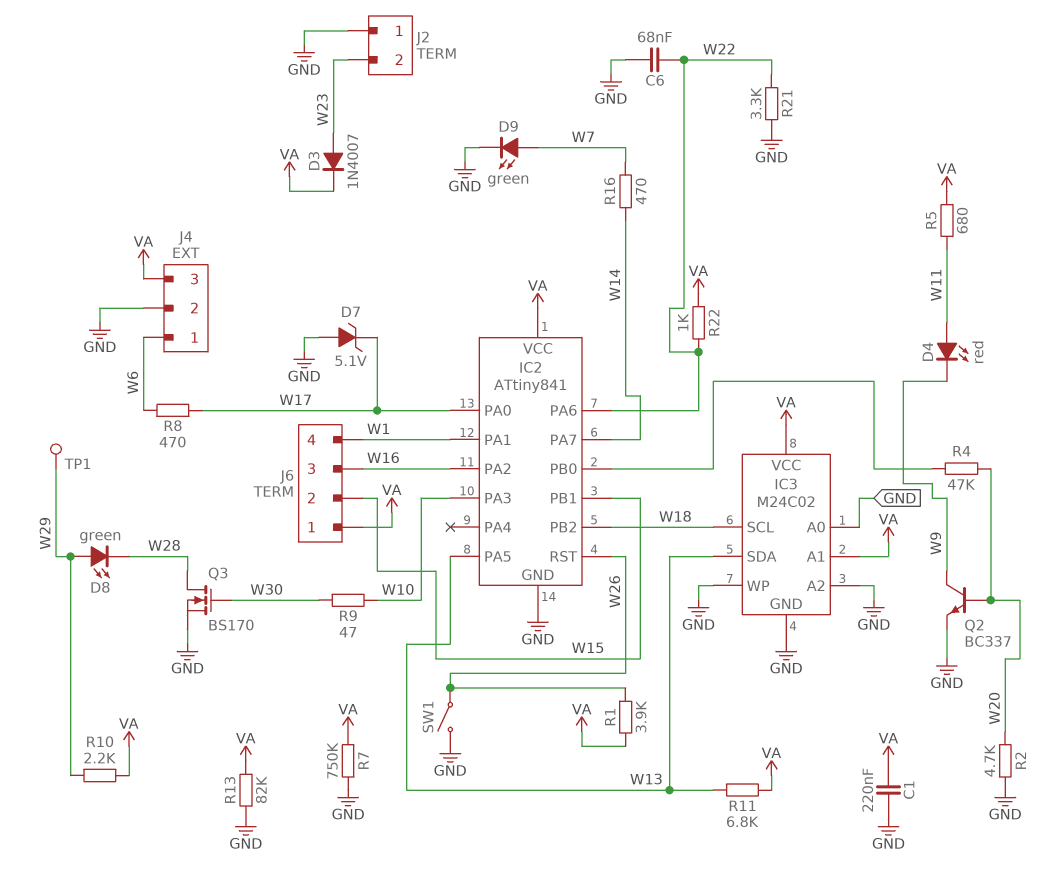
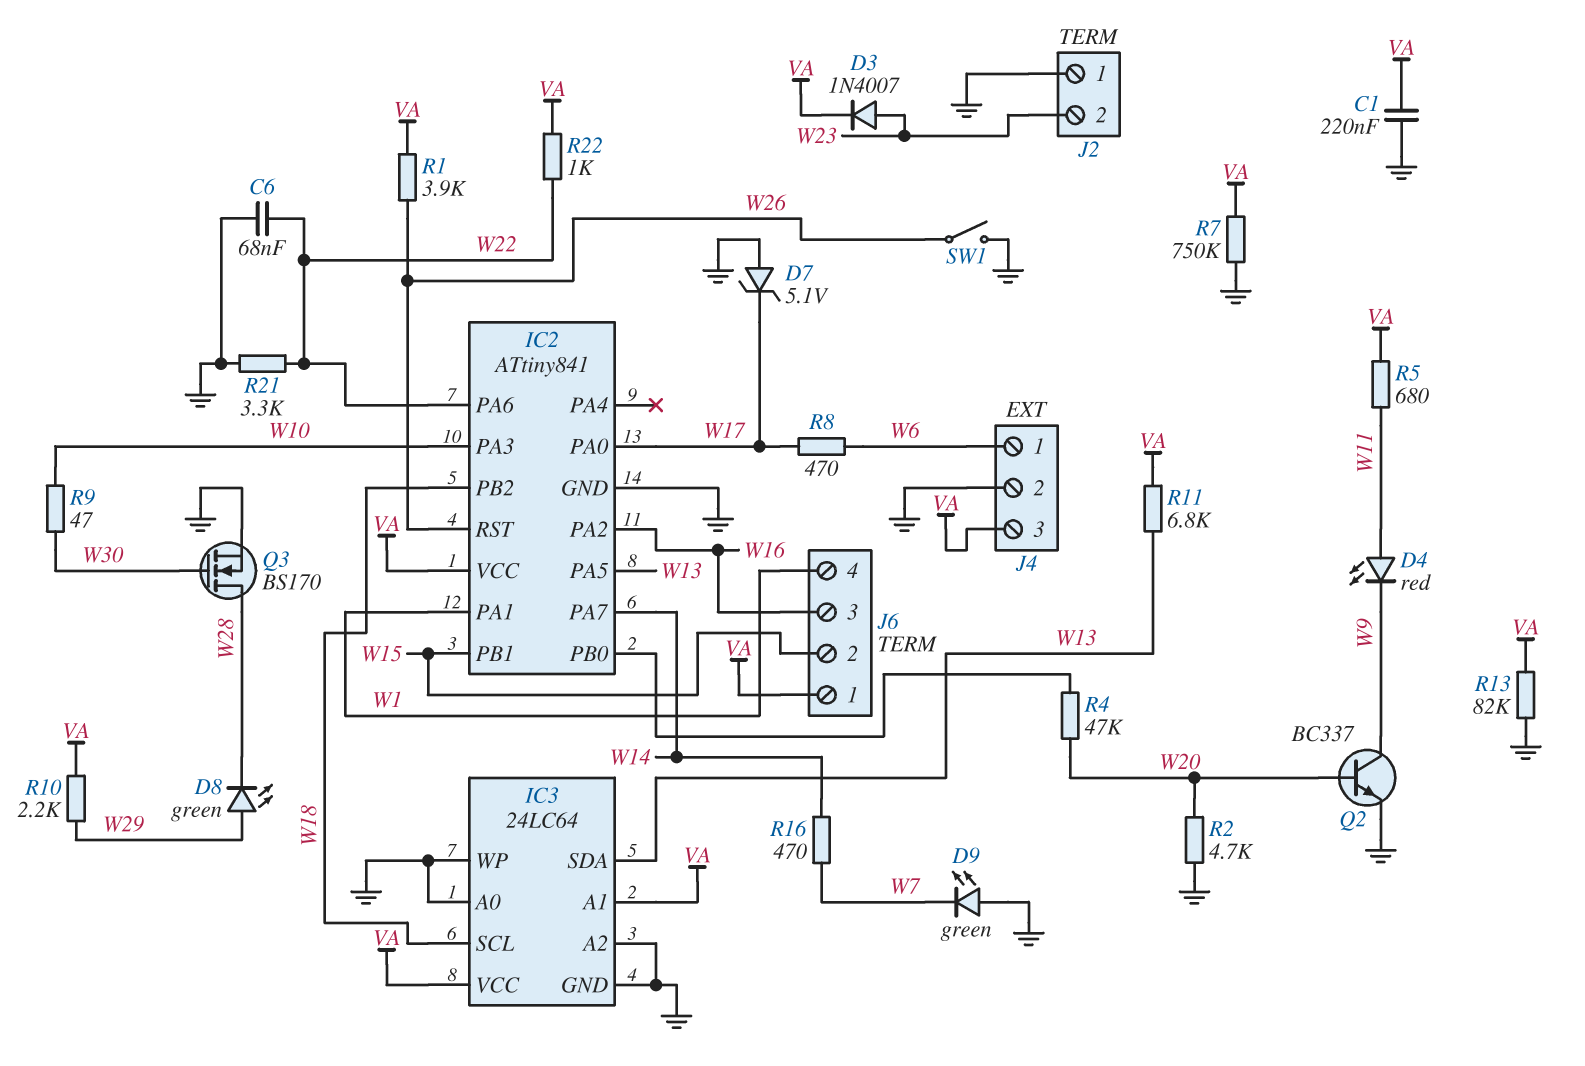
D9: LED green (A W7, K GND) -> LED green (A GND, K W7)
IC3: M24C02 -> 24LC64
TP1: test point (W29) -> none

